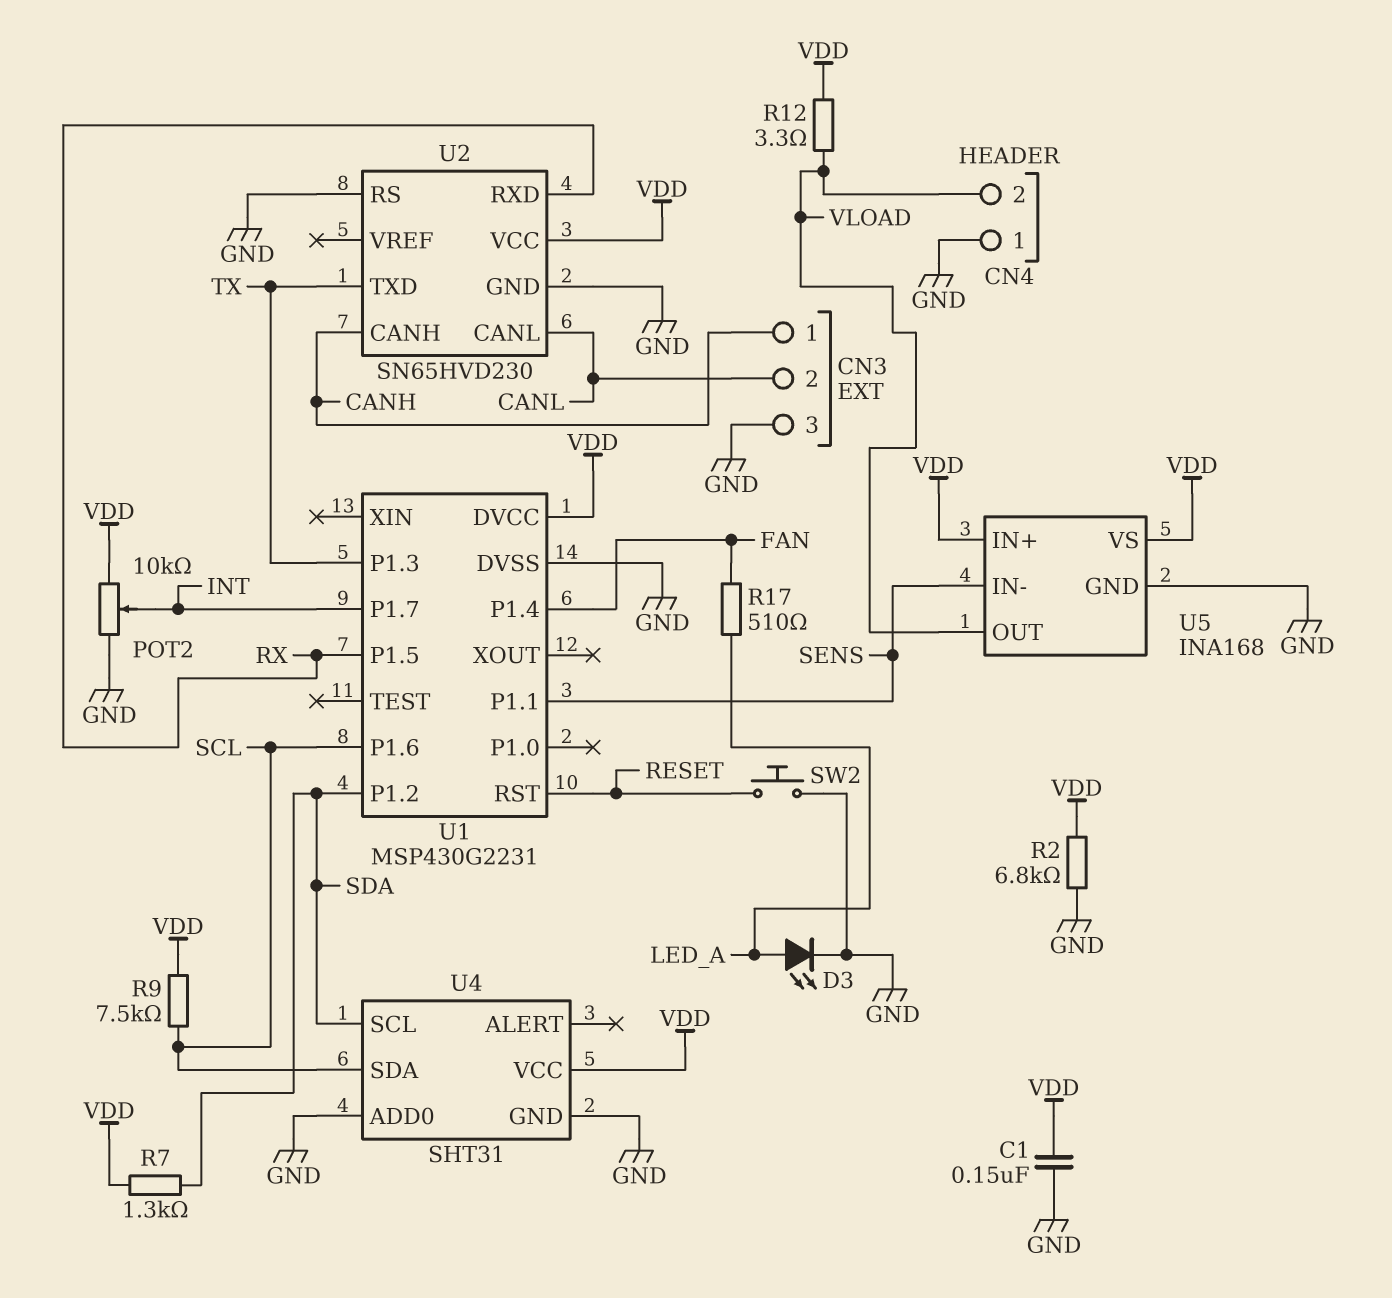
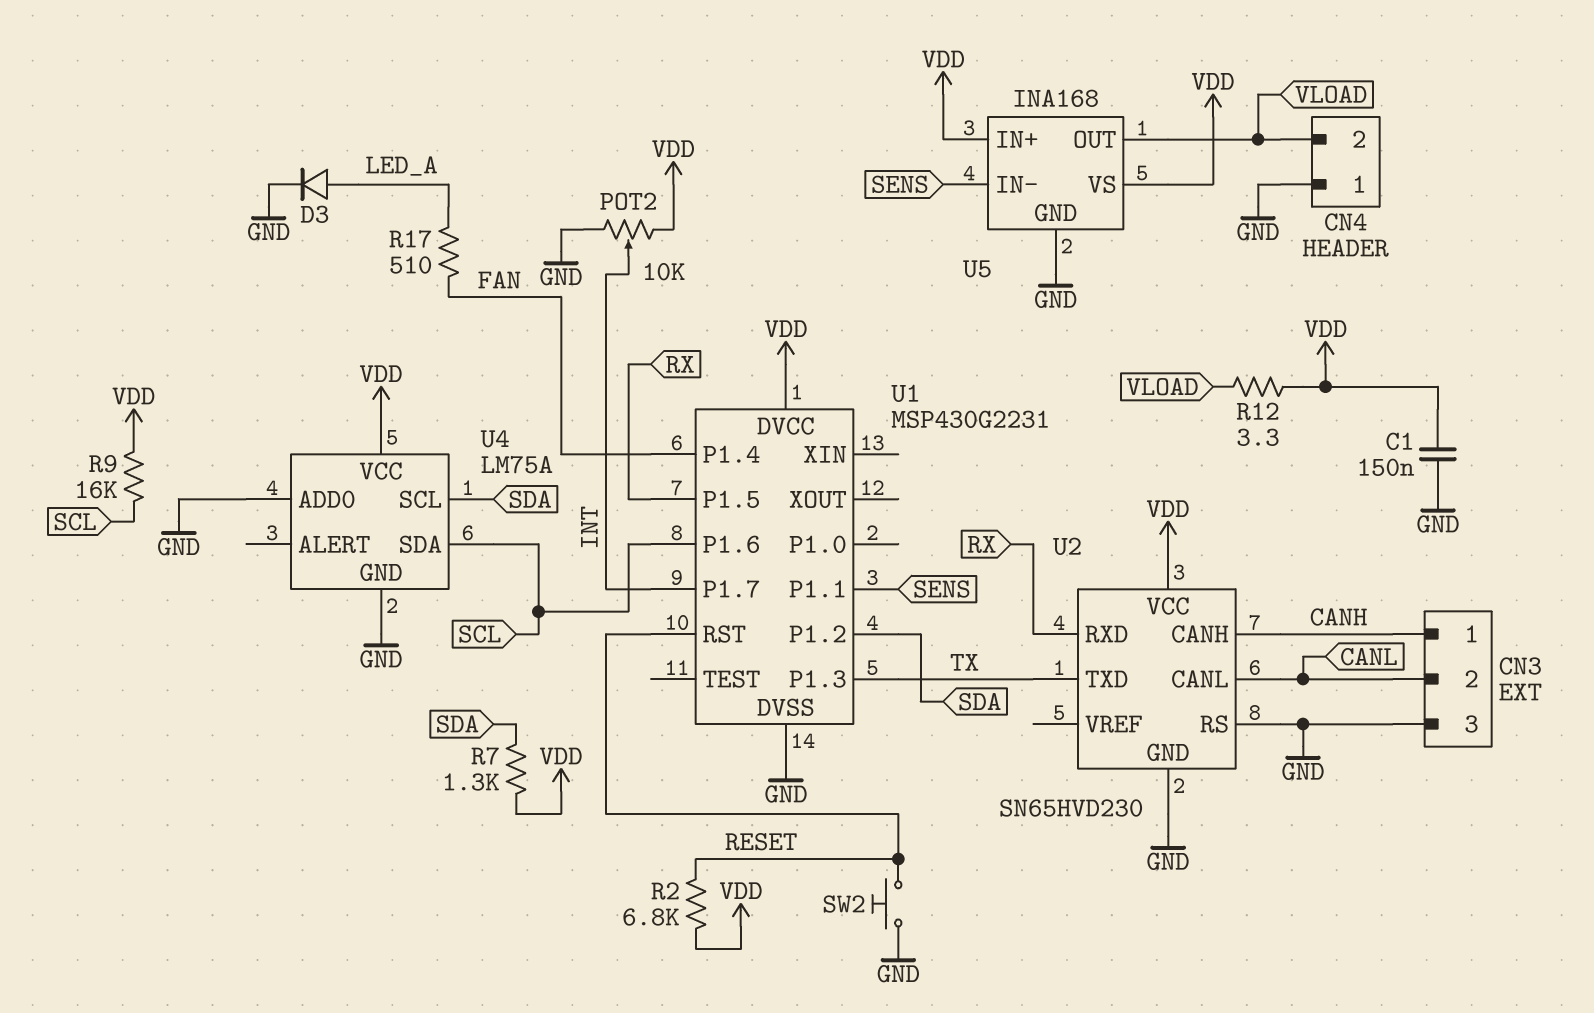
D3: LED (A LED_A, K GND) -> diode (A LED_A, K GND)
R2: 6.8k (GND, VDD) -> 6.8k (RESET, VDD)
R9: 7.5k (SCL, VDD) -> 16k (SCL, VDD)
U4: SHT31 -> LM75A

